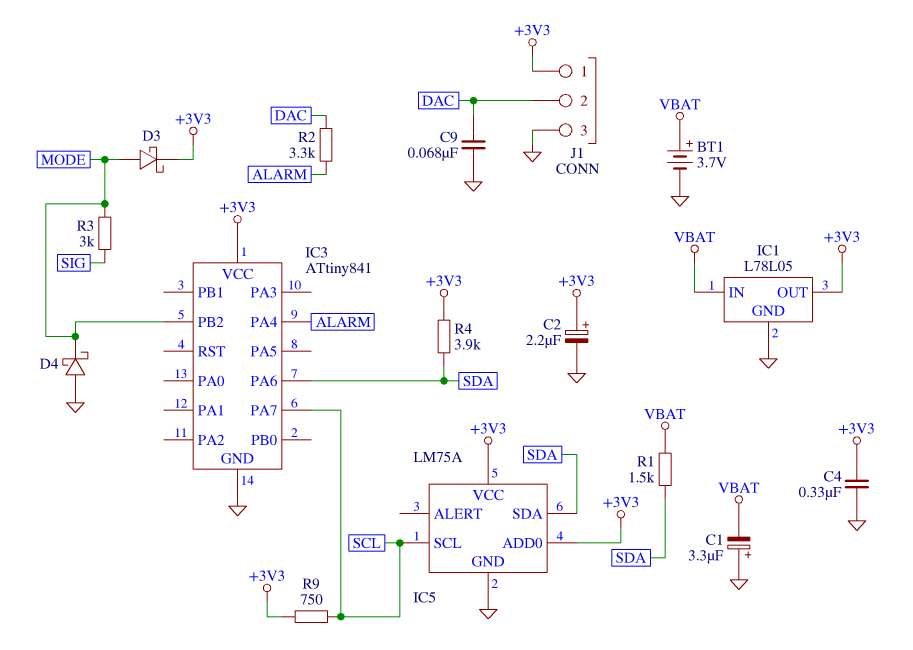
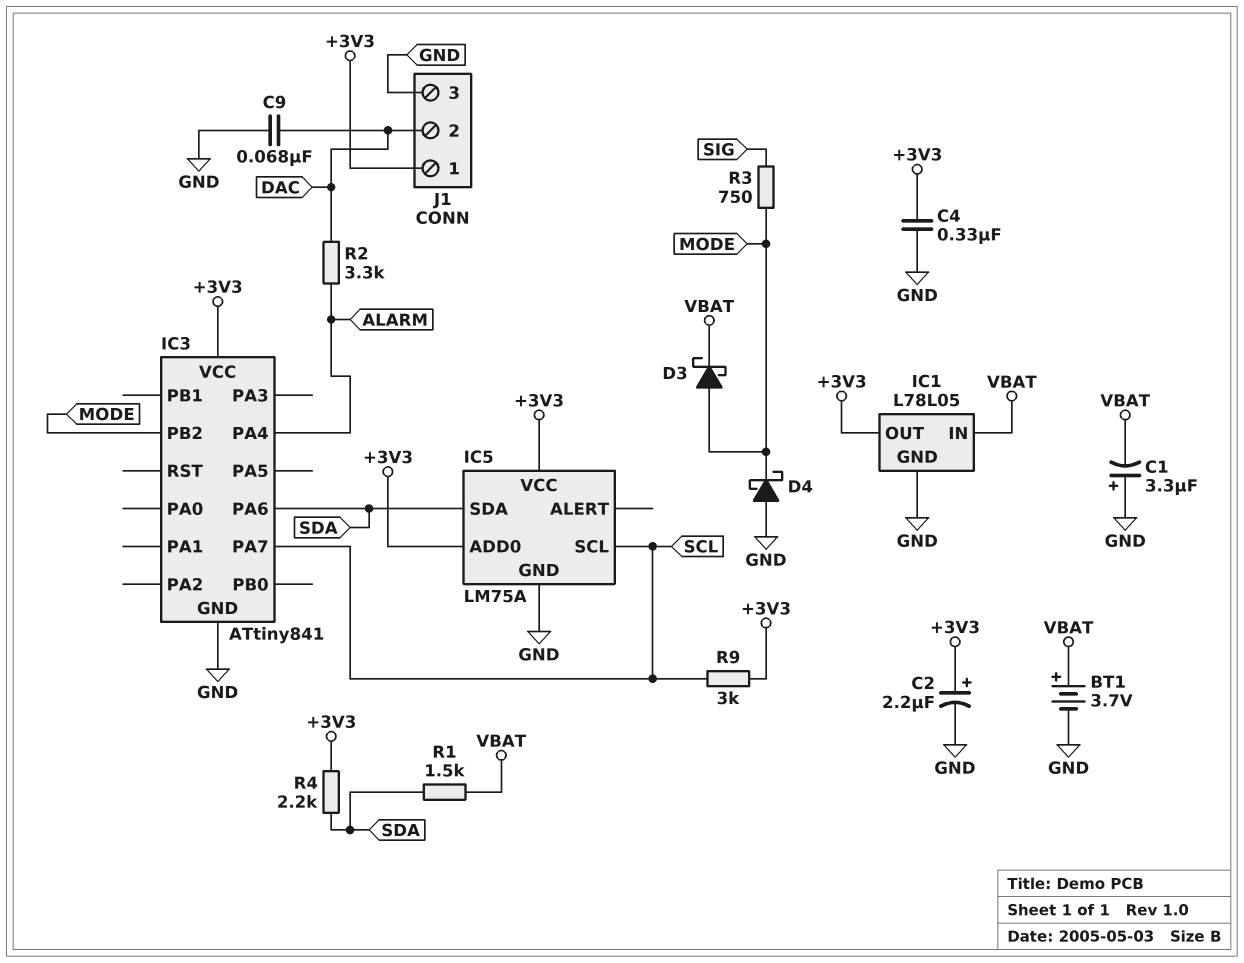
D3: schottky (A MODE, K +3V3) -> schottky (A MODE, K VBAT)
R3: 3k (MODE, SIG) -> 750 (MODE, SIG)
R4: 3.9k (+3V3, SDA) -> 2.2k (+3V3, SDA)
R9: 750 (+3V3, SCL) -> 3k (+3V3, SCL)

